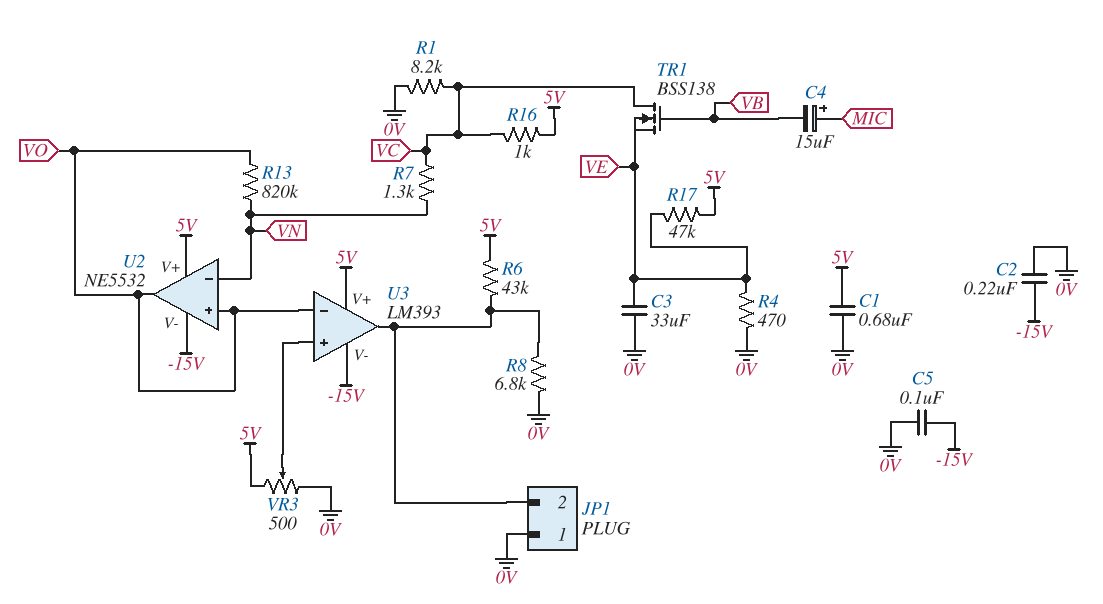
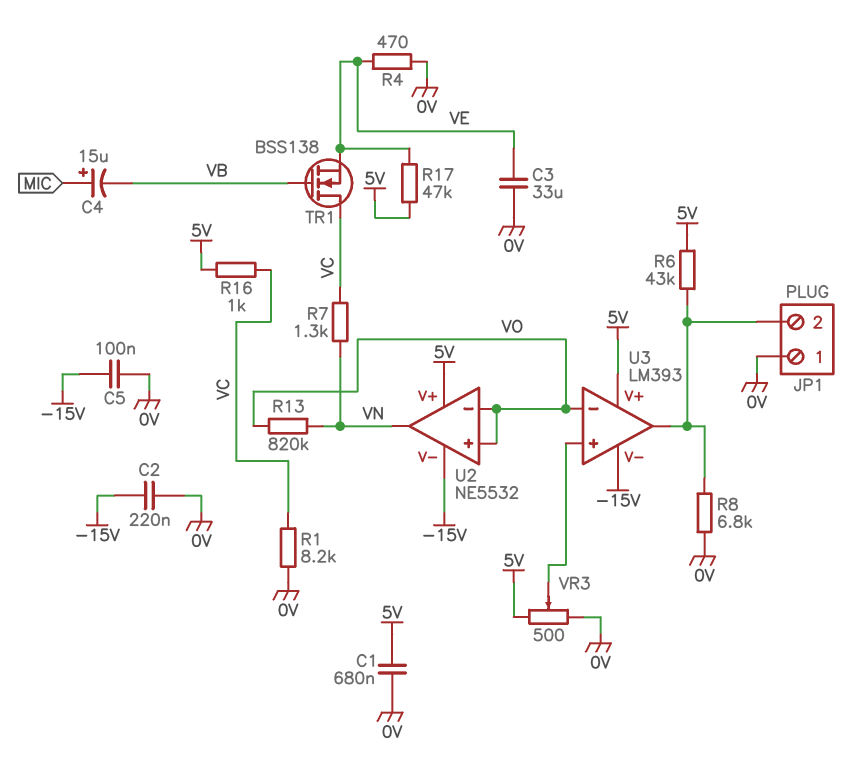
U2 pin in-: VN -> VO
U2 pin out: VO -> VN

